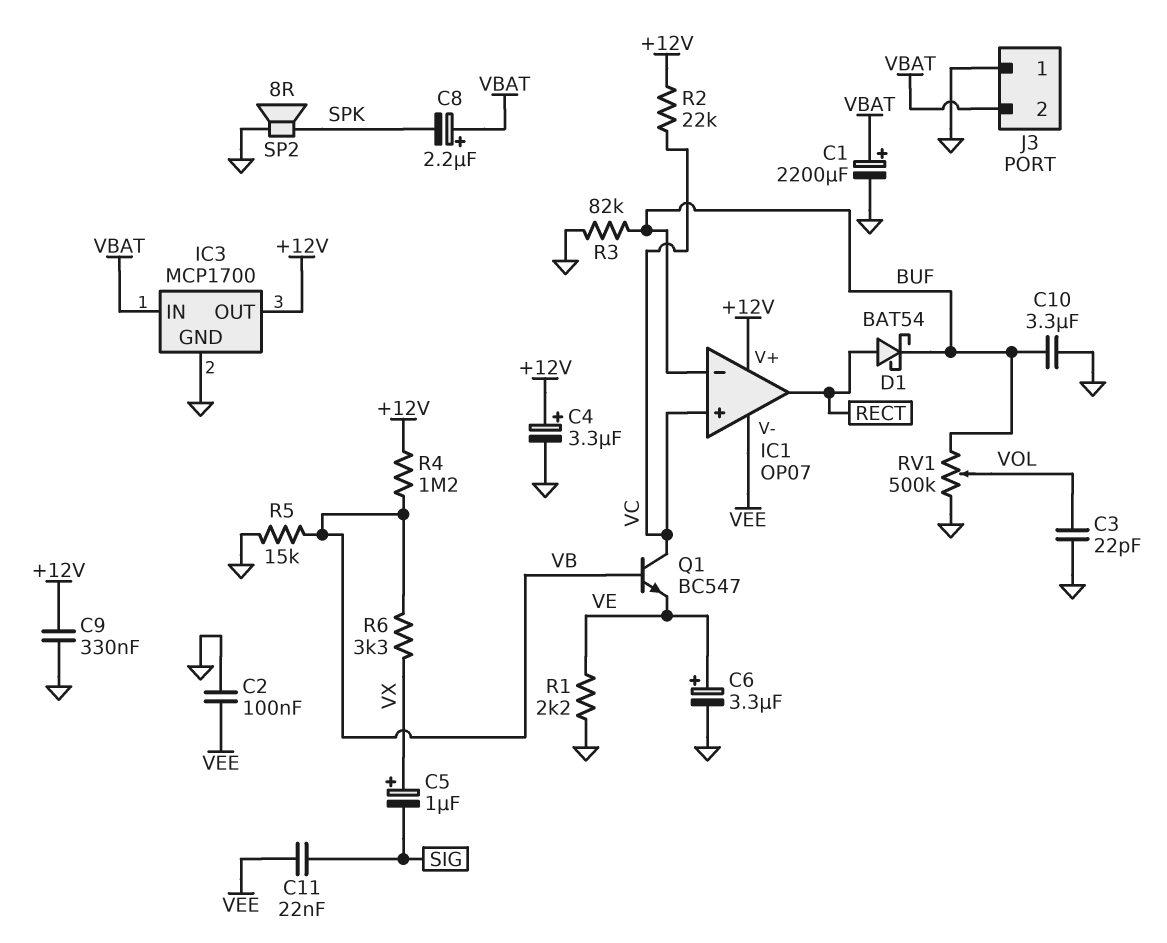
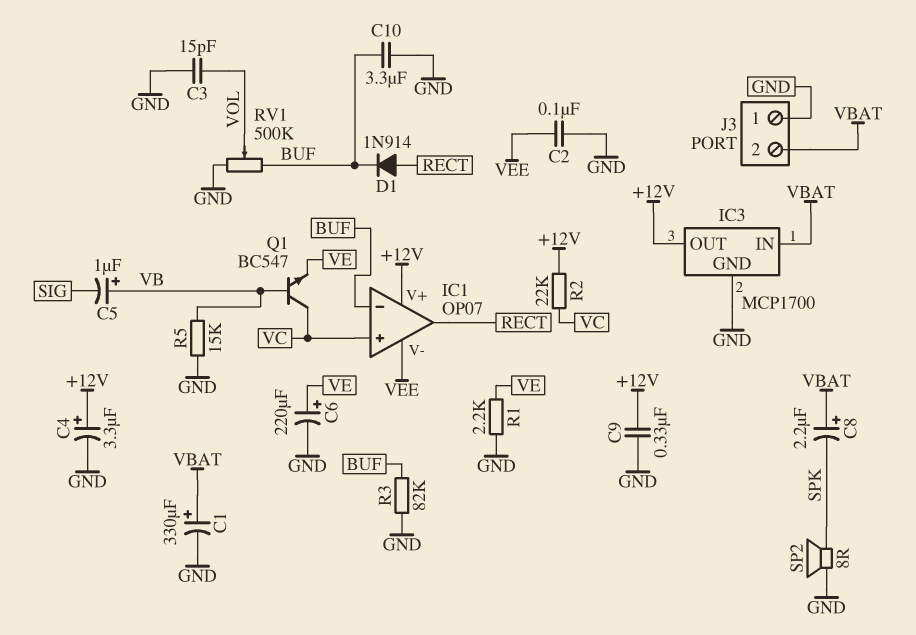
C1: 2200uF (plus VBAT, minus GND) -> 330uF (plus VBAT, minus GND)
C3: 22pF (GND, VOL) -> 15pF (GND, VOL)
C5: 1uF (plus VX, minus SIG) -> 1uF (plus VB, minus SIG)
C6: 3.3uF (plus VE, minus GND) -> 220uF (plus VE, minus GND)
C11: 22nF (SIG, VEE) -> none
D1: schottky BAT54 (A RECT, K BUF) -> diode 1N914 (A RECT, K BUF)
R4: 1.2M (+12V, VB) -> none
R6: 3.3k (VB, VX) -> none

